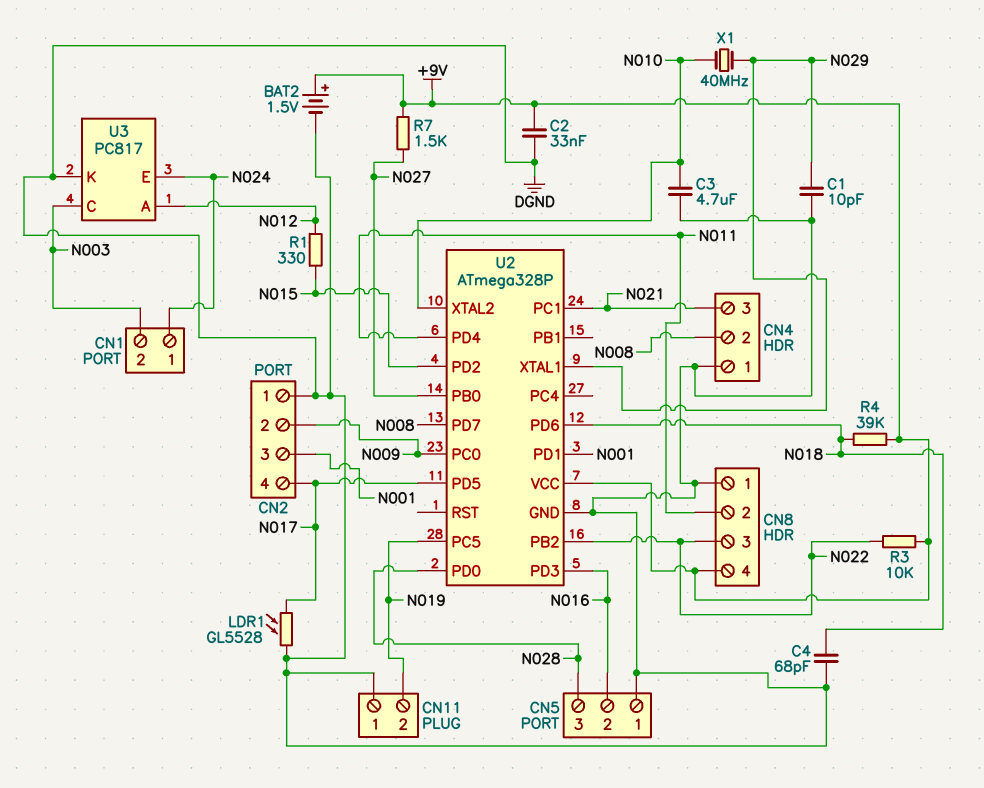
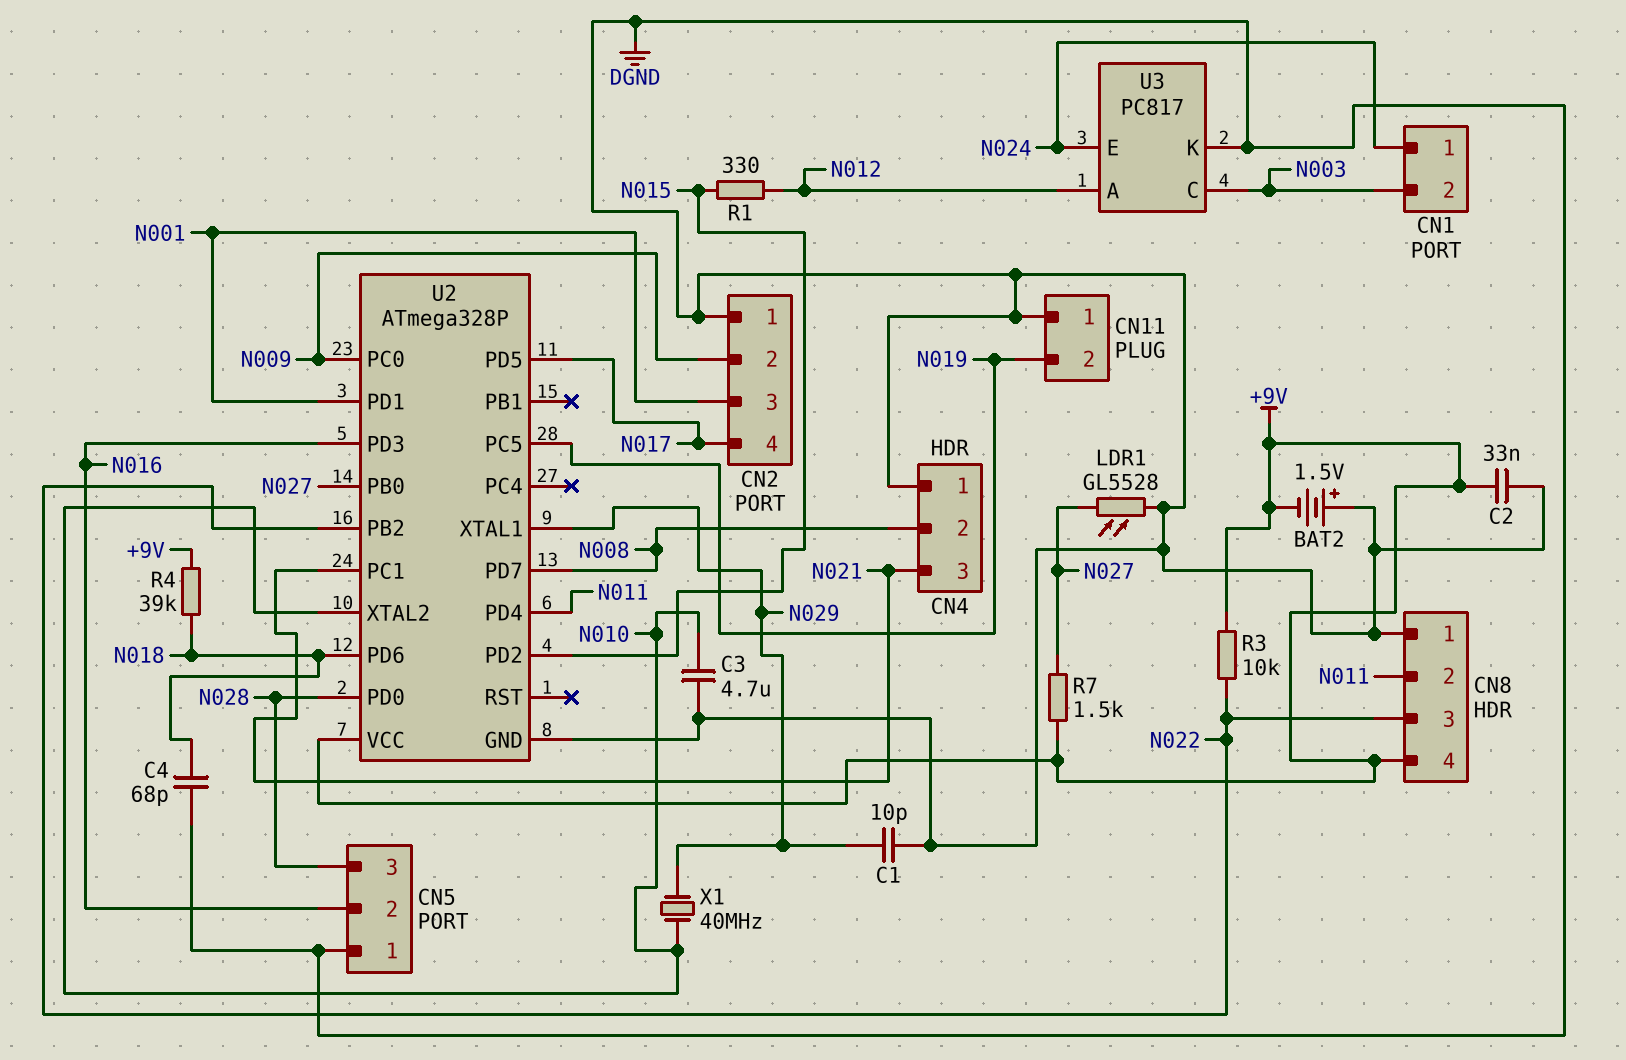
BAT2: 1.5V (plus +9V, minus DGND) -> 1.5V (plus DGND, minus +9V)
LDR1: GL5528 (DGND, N017) -> GL5528 (DGND, N027)

